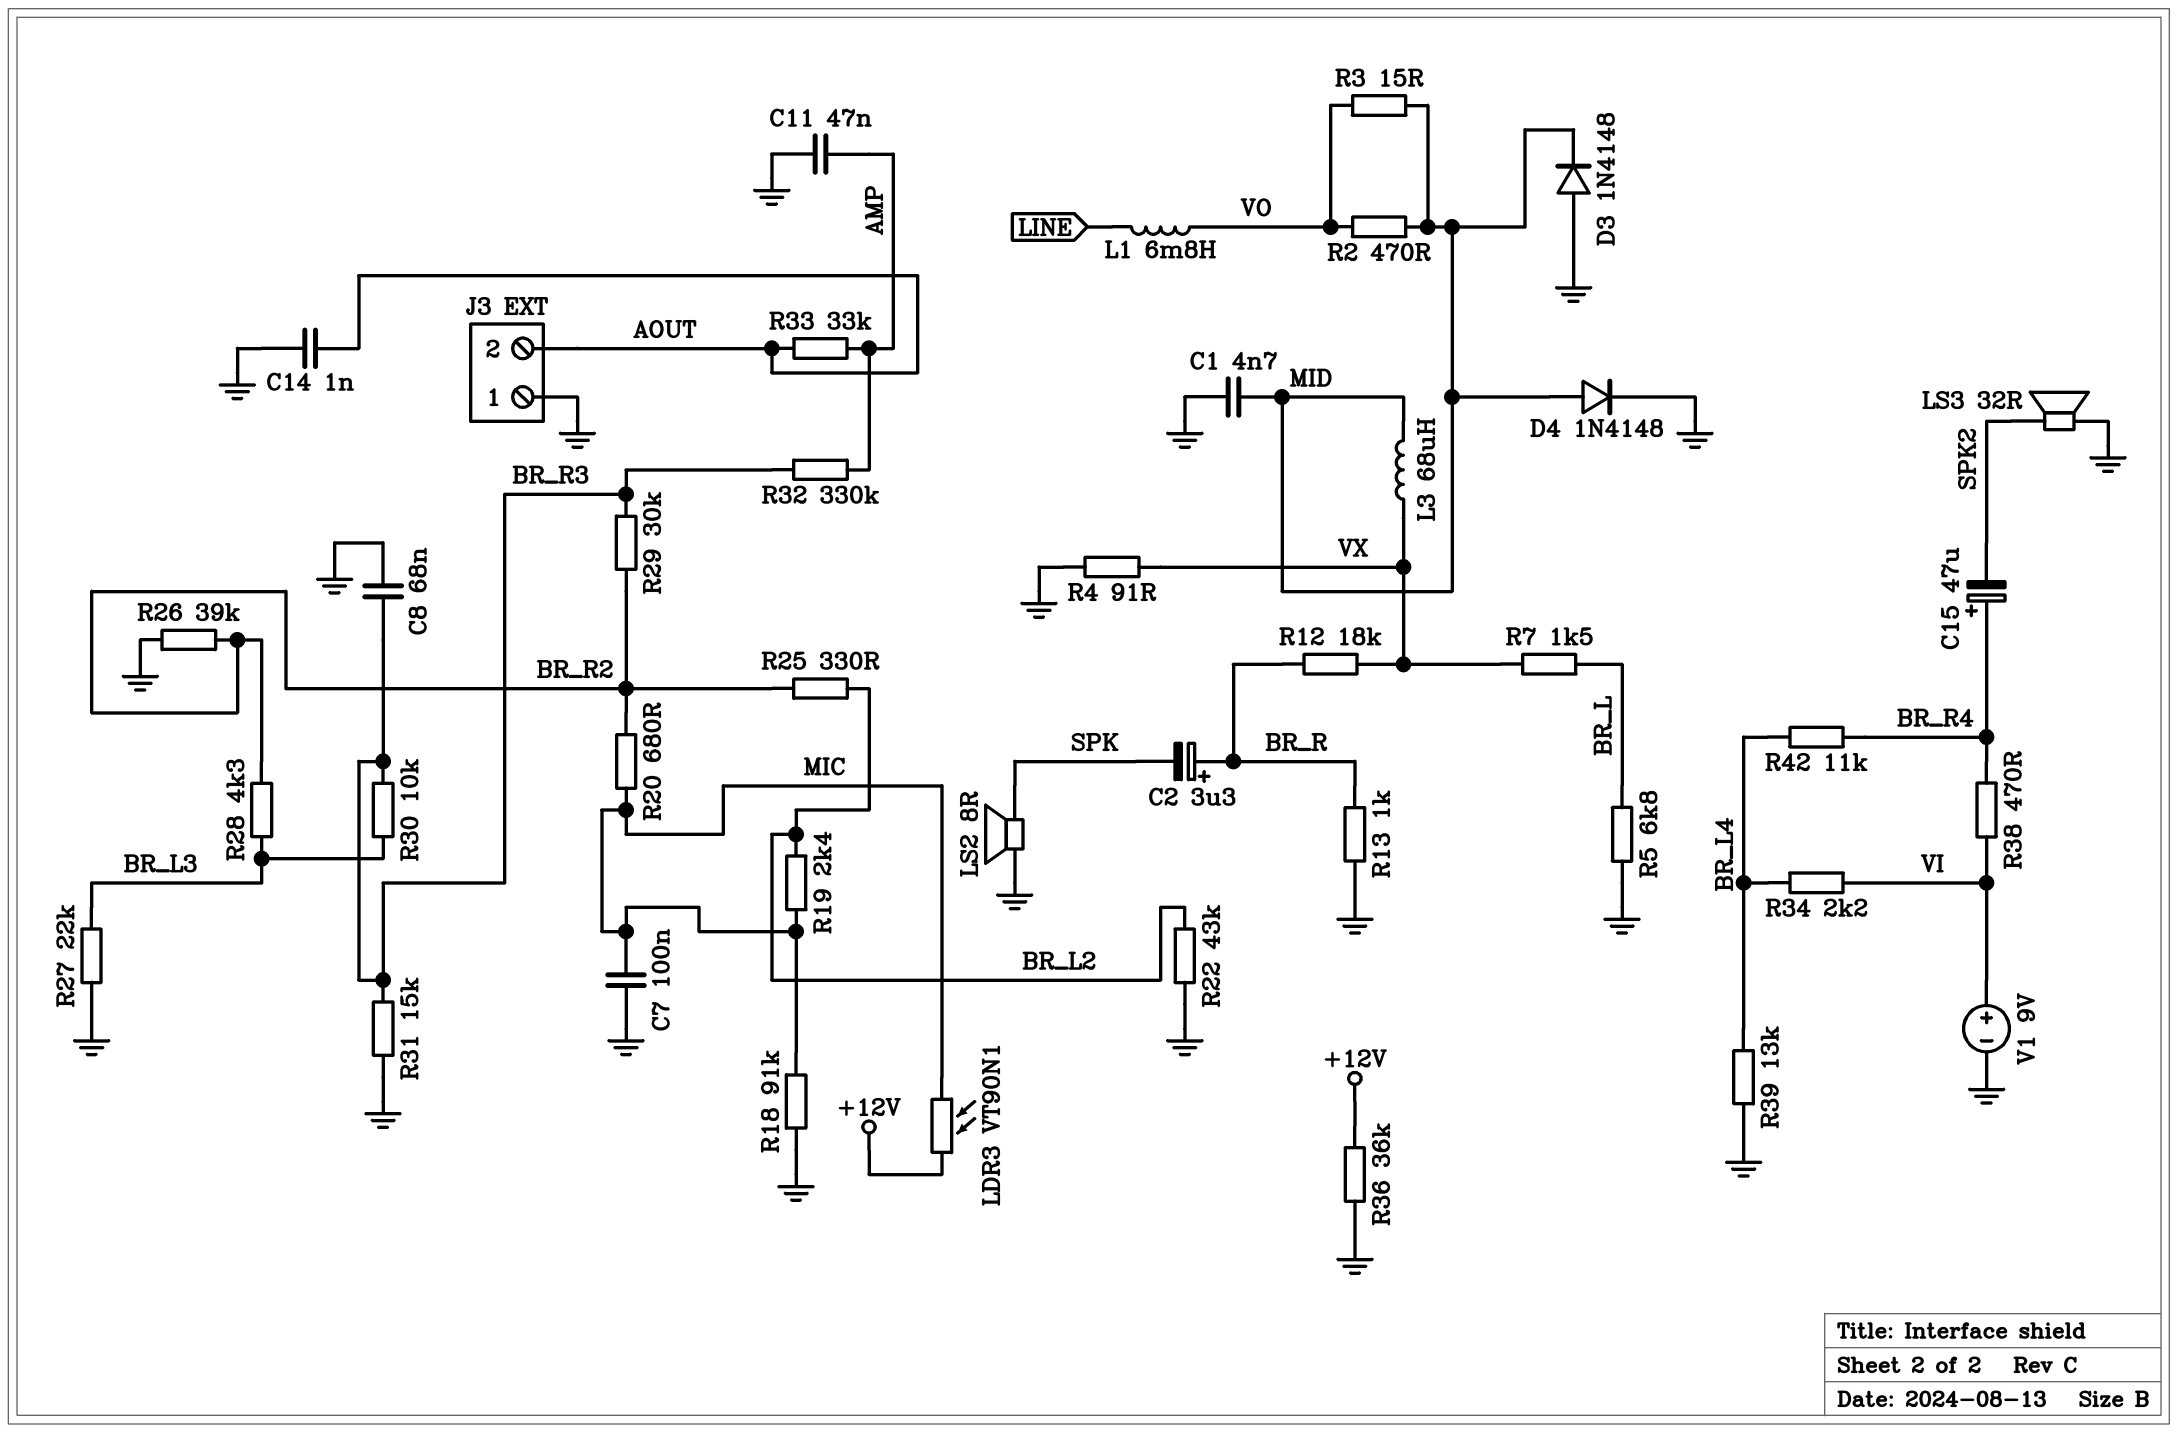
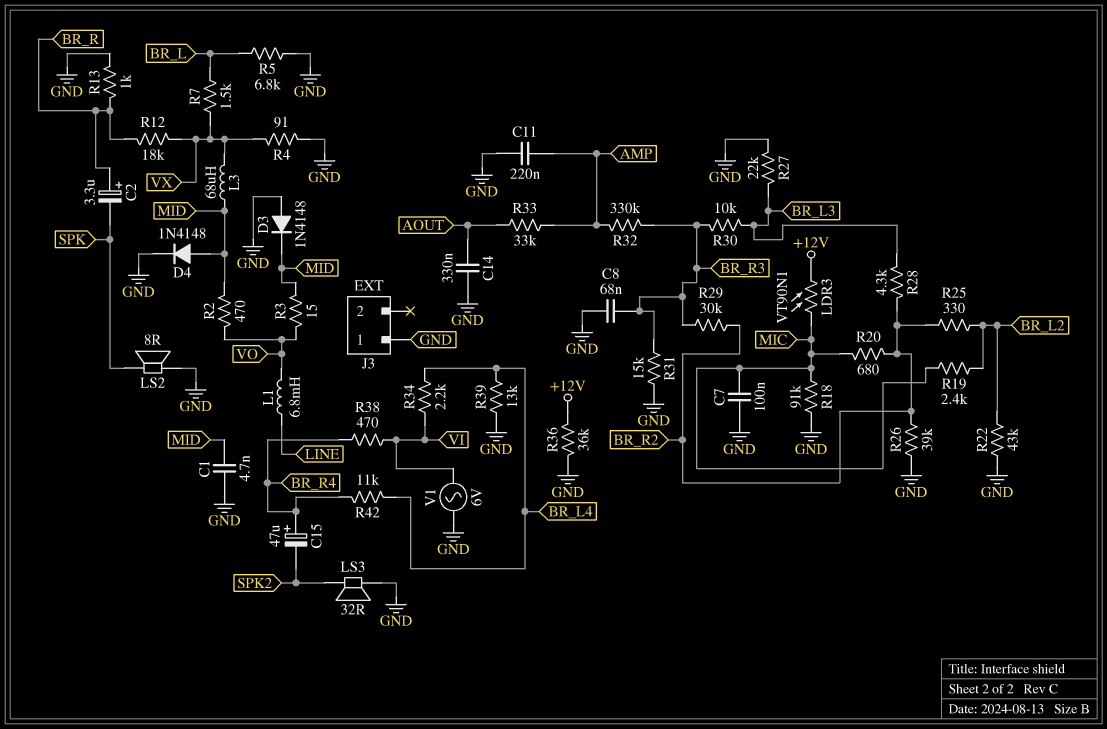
C11: 47nF (AMP, GND) -> 220nF (AMP, GND)
C14: 1nF (AOUT, GND) -> 330nF (AOUT, GND)
J3 pin 2: AOUT -> none
V1: 9V (plus VI, minus GND) -> AC 6V (GND, VI)

